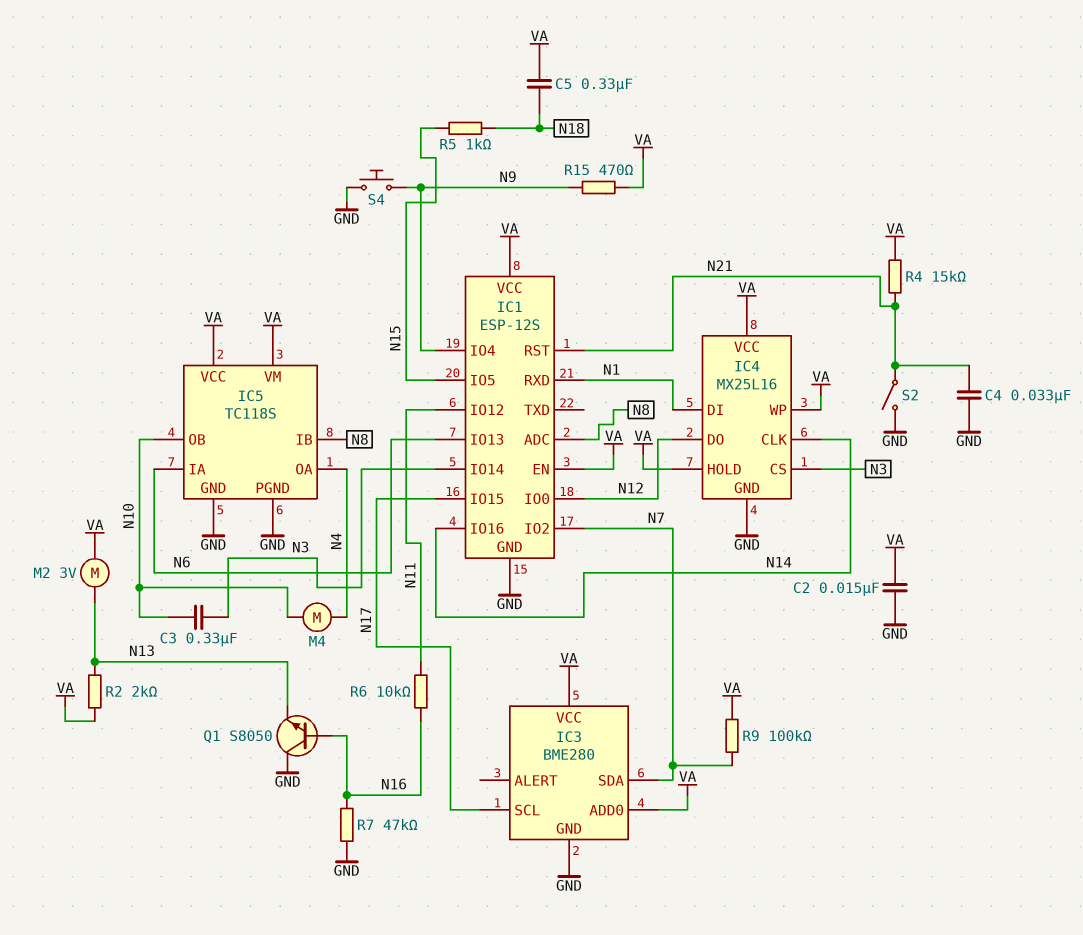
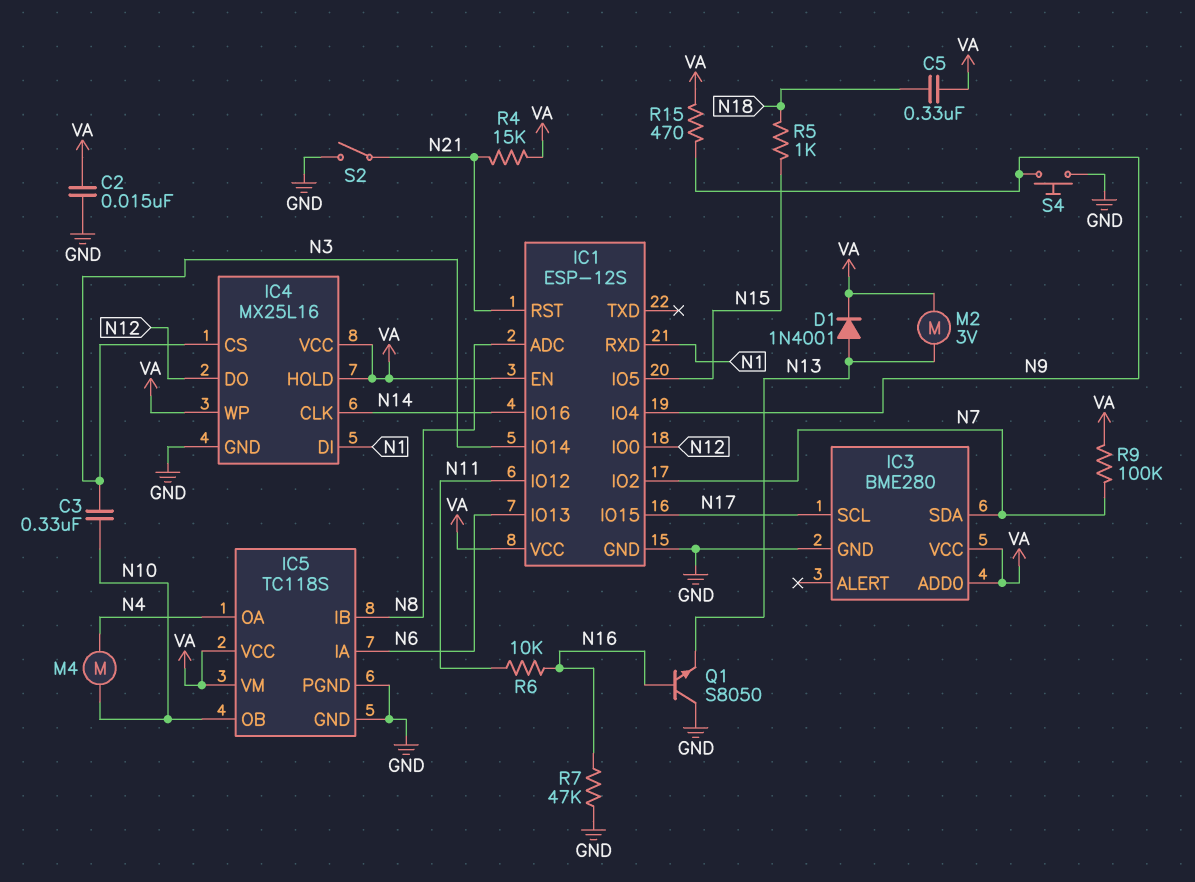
C4: 33nF (GND, N21) -> none
D1: none -> diode 1N4001 (A N13, K VA)
R2: 2k (N13, VA) -> none

